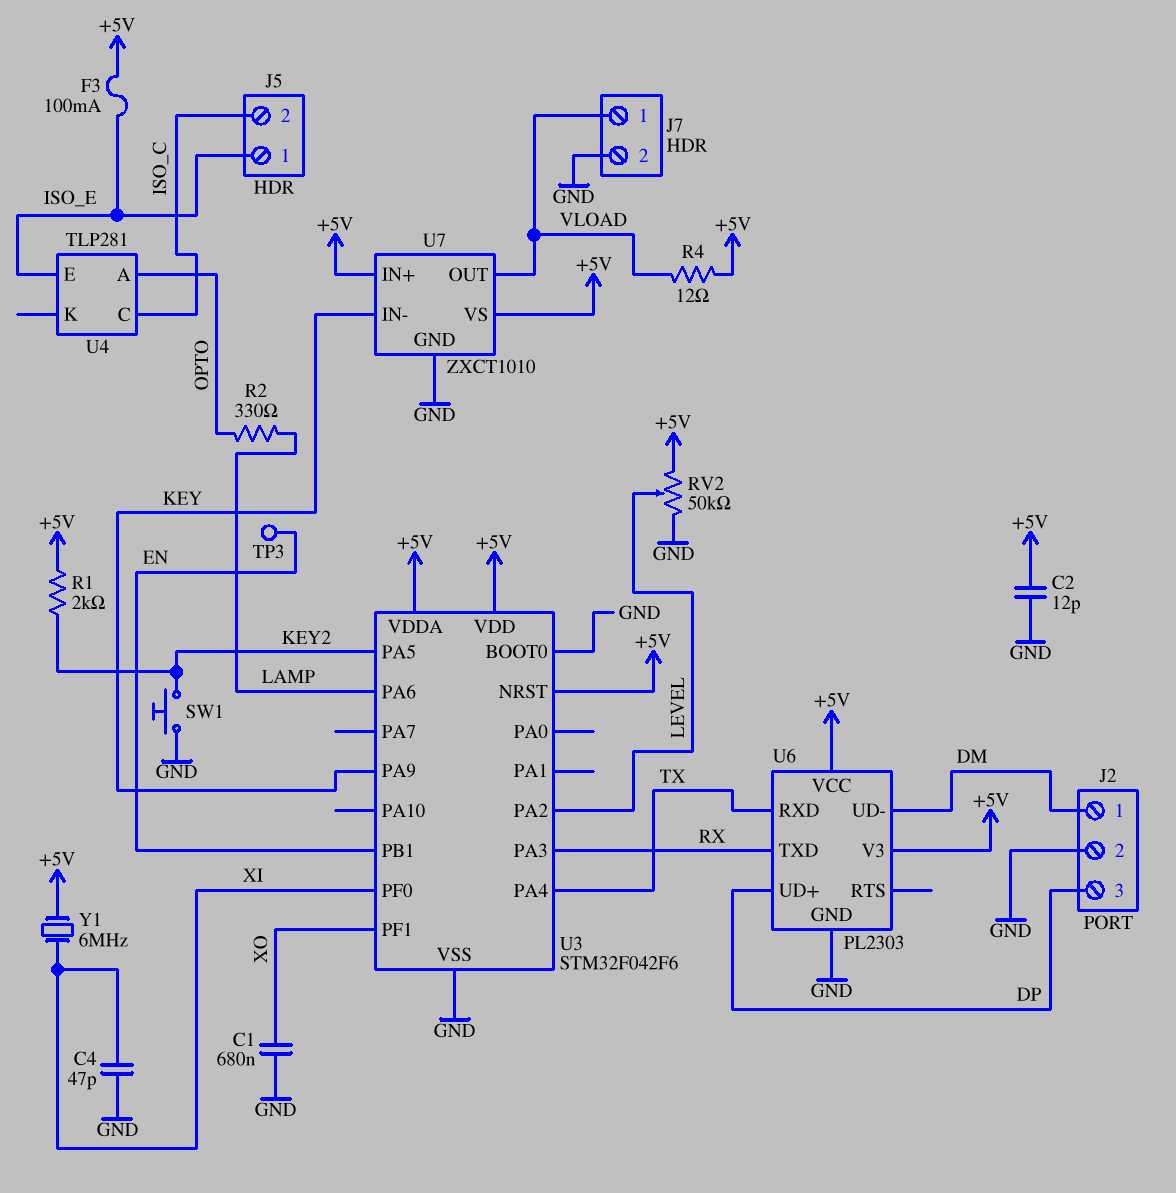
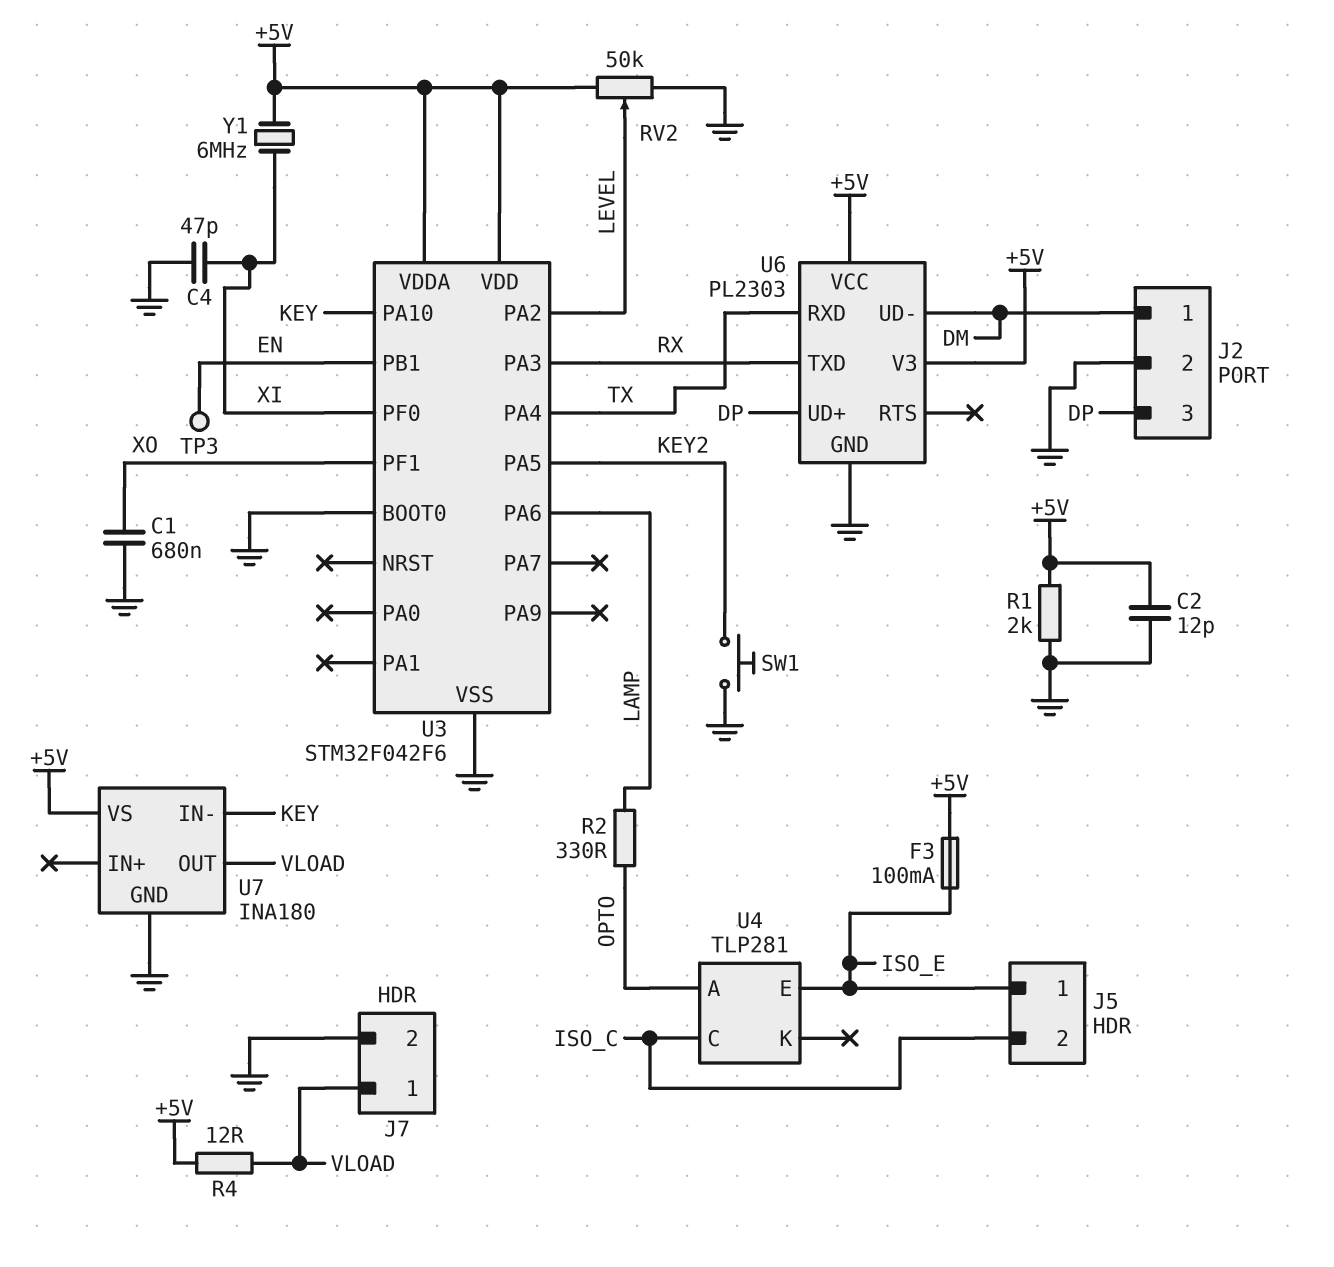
R1: 2k (+5V, KEY2) -> 2k (+5V, GND)
U3 pin NRST: +5V -> none
U3 pin PA9: KEY -> none
U3 pin PA10: none -> KEY
U7: ZXCT1010 -> INA180
U7 pin IN+: +5V -> none

